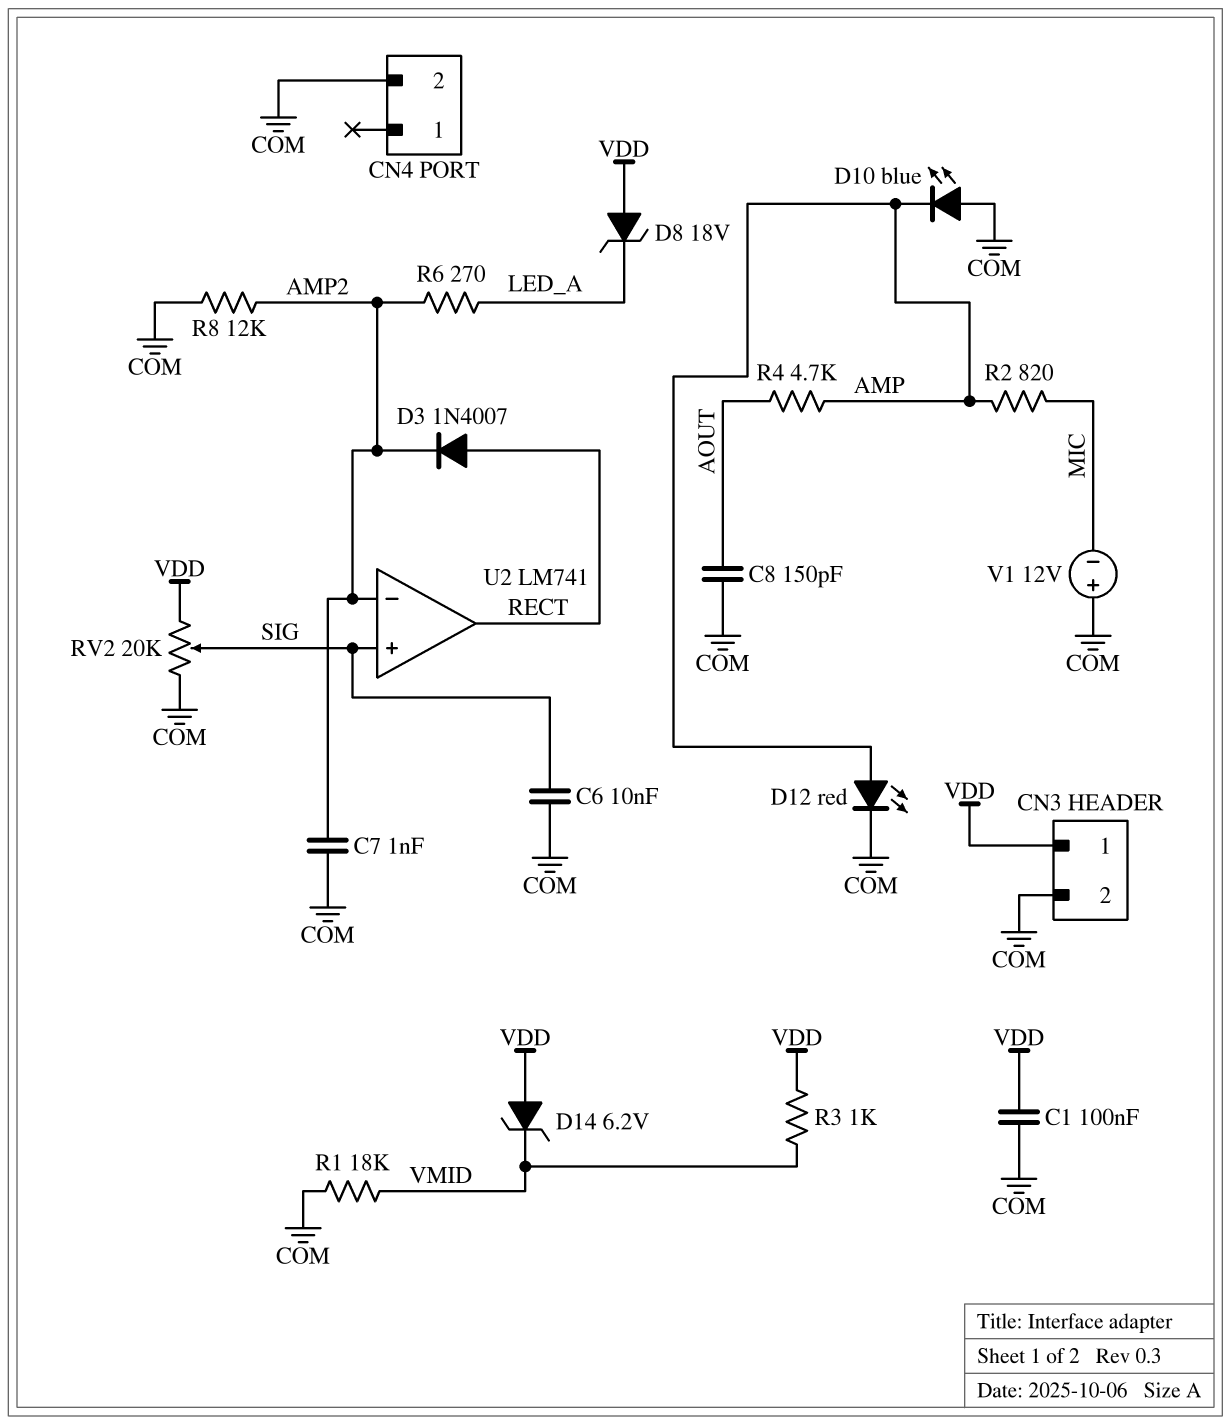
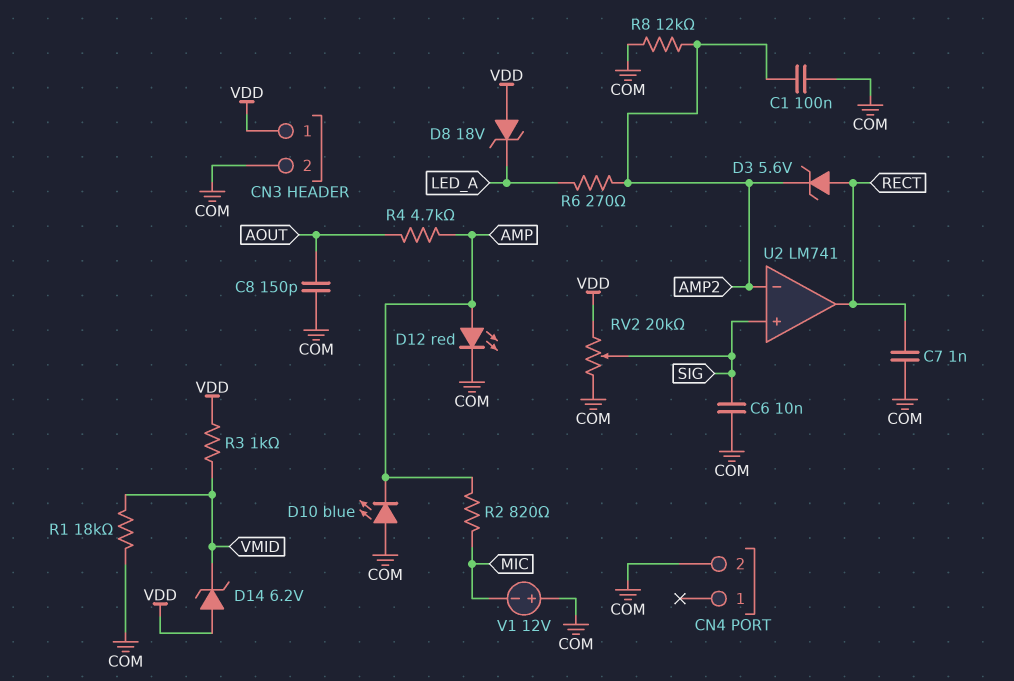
C1: 100nF (COM, VDD) -> 100nF (AMP2, COM)
C7: 1nF (AMP2, COM) -> 1nF (COM, RECT)
D3: diode 1N4007 (A RECT, K AMP2) -> zener 5.6V (A RECT, K AMP2)

